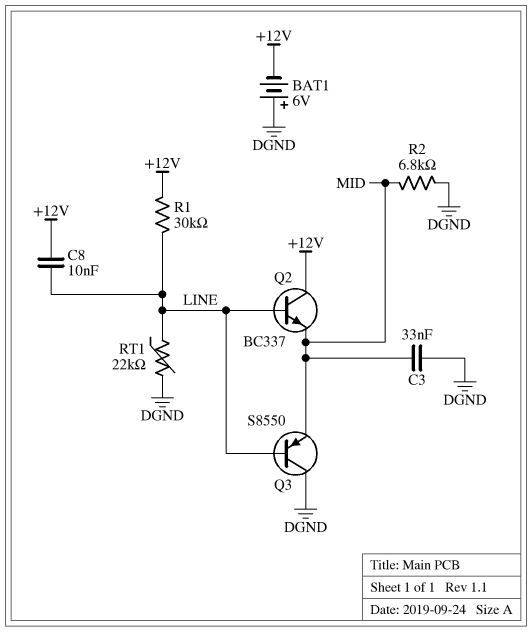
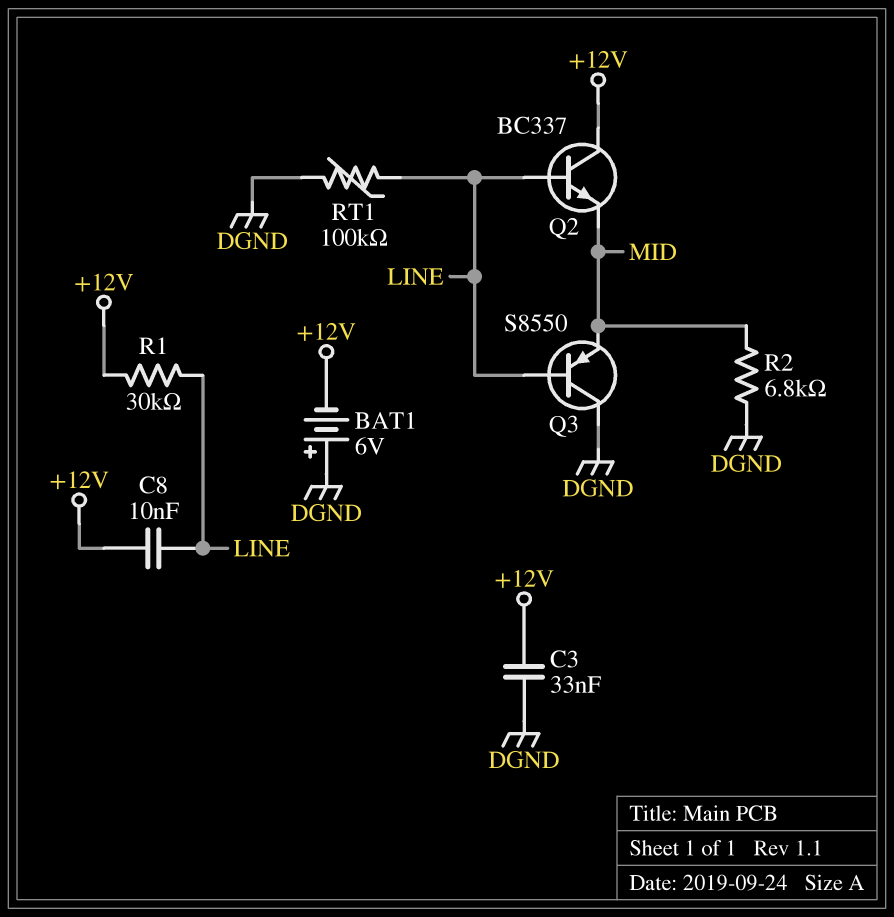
C3: 33nF (DGND, MID) -> 33nF (+12V, DGND)
RT1: 22k (DGND, LINE) -> 100k (DGND, LINE)

